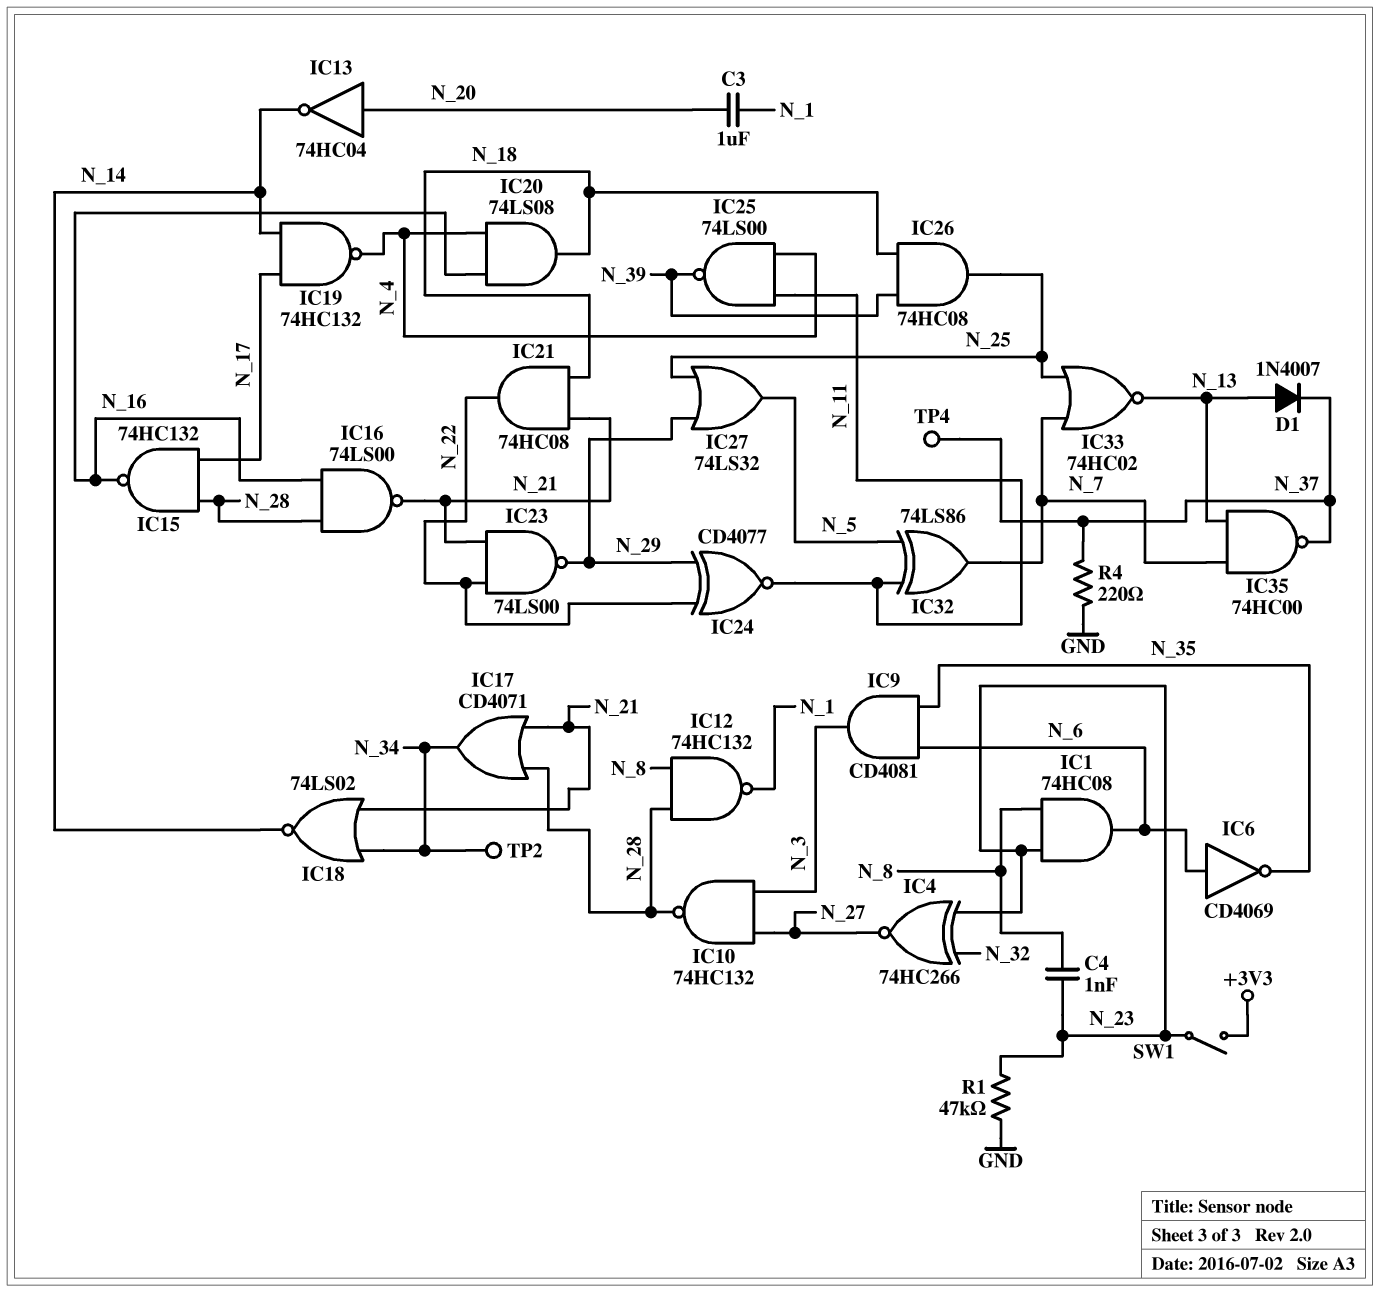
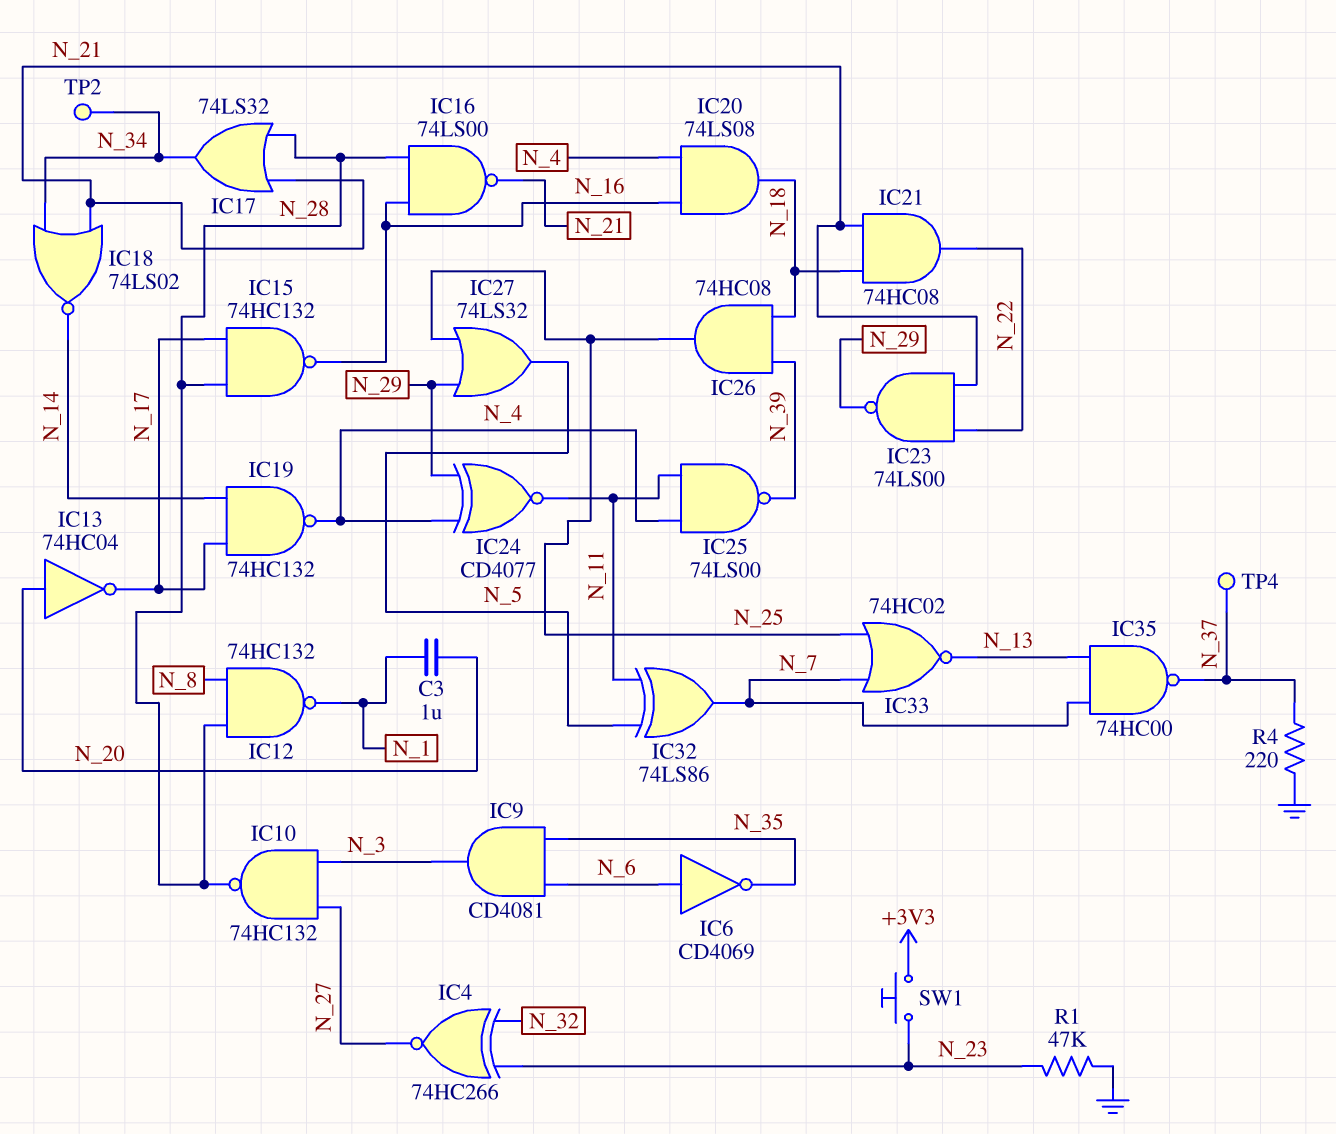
C4: 1nF (N_8, N_23) -> none
D1: diode 1N4007 (A N_13, K N_37) -> none
IC1: AND 74HC08 (in N_8, in N_23, out N_6) -> none
IC13: NOT 74HC04 (in N_20, out N_14) -> NOT 74HC04 (in N_20, out N_17)
IC17: OR CD4071 (in N_21, in N_28, out N_34) -> OR 74LS32 (in N_21, in N_28, out N_34)
IC24: XNOR CD4077 (in N_22, in N_29, out N_11) -> XNOR CD4077 (in N_4, in N_29, out N_11)
SW1: switch (+3V3, N_23) -> button (+3V3, N_23)

